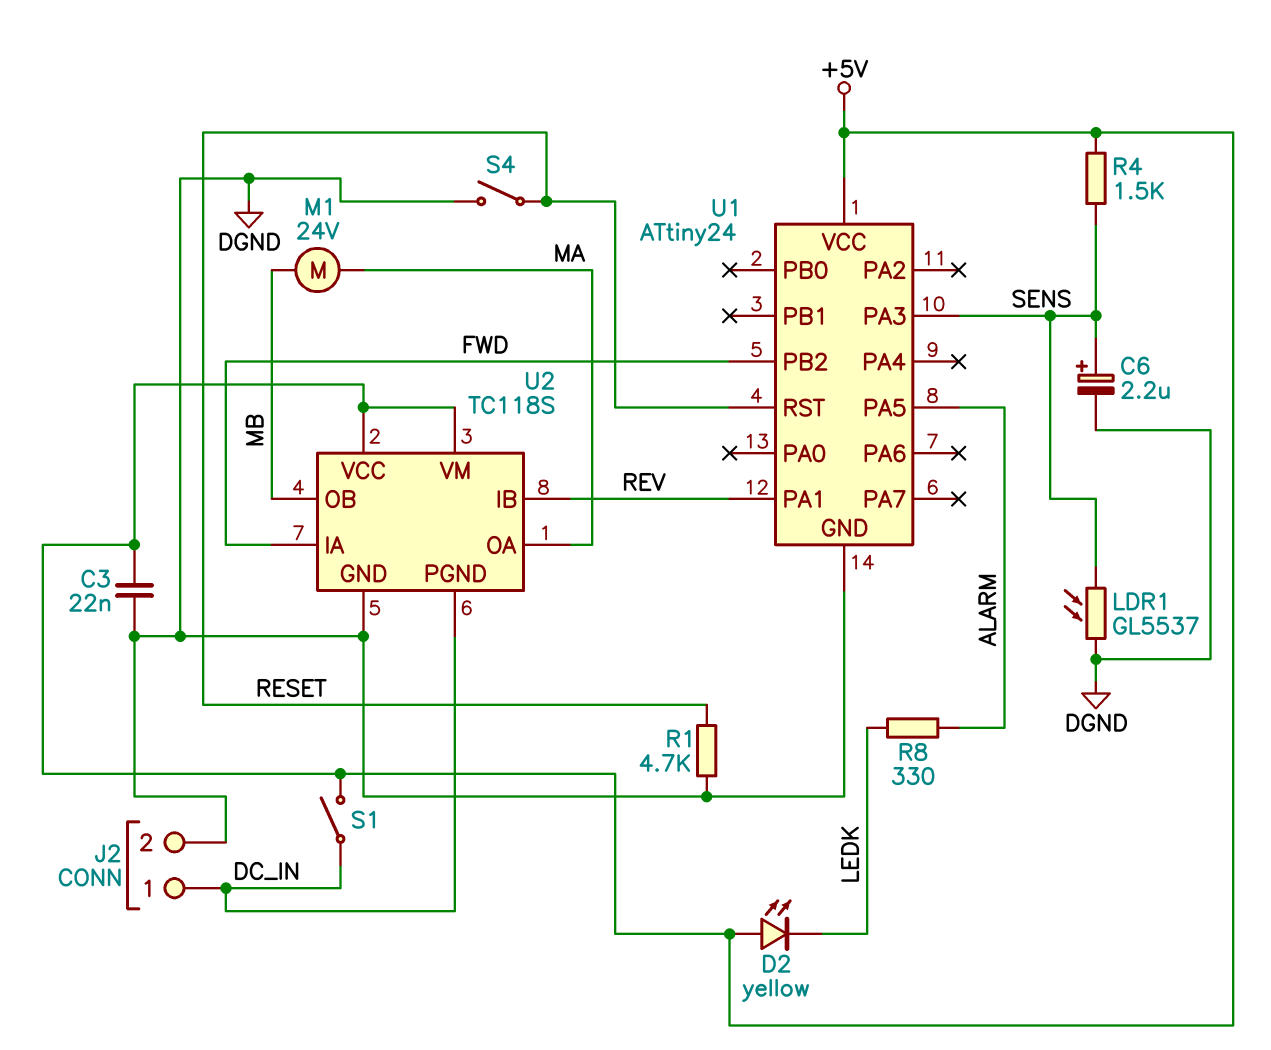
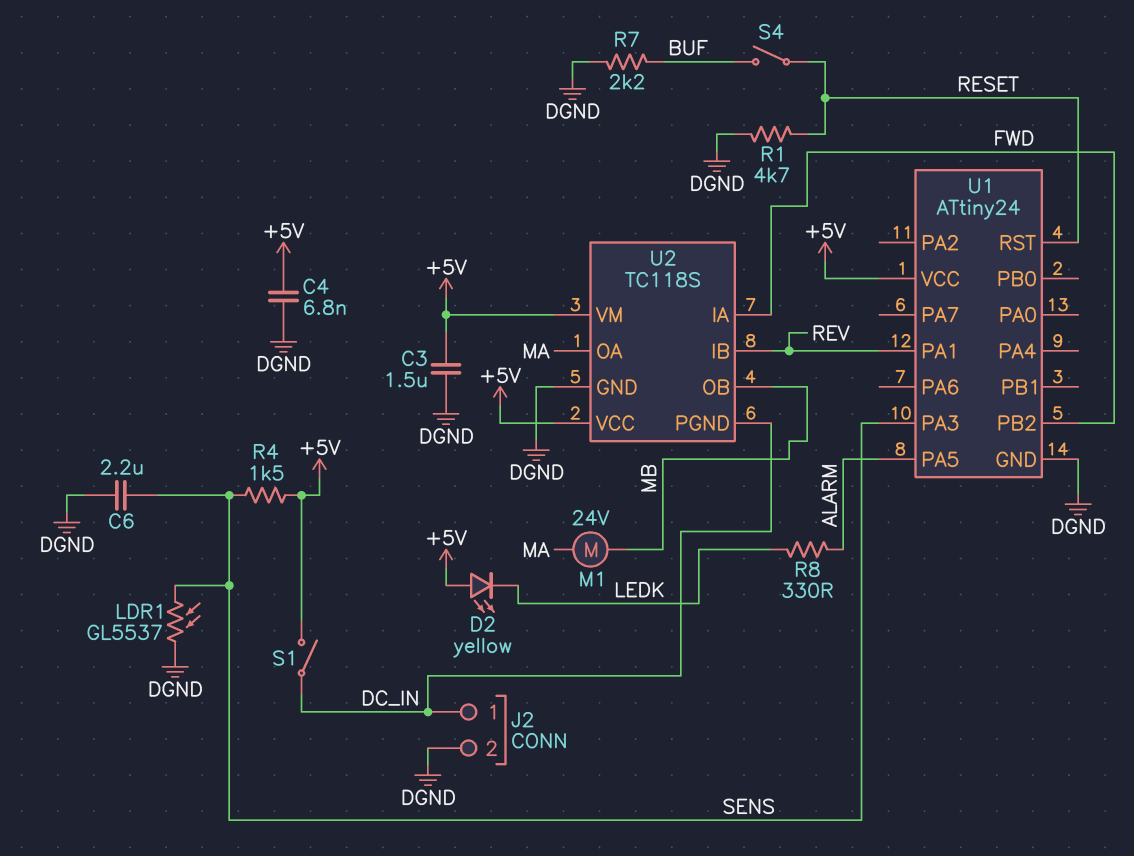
C3: 22nF (+5V, DGND) -> 1.5uF (+5V, DGND)
C4: none -> 6.8nF (+5V, DGND)
C6: 2.2uF (plus SENS, minus DGND) -> 2.2uF (DGND, SENS)
R7: none -> 2.2k (BUF, DGND)
S4: switch (DGND, RESET) -> switch (BUF, RESET)

